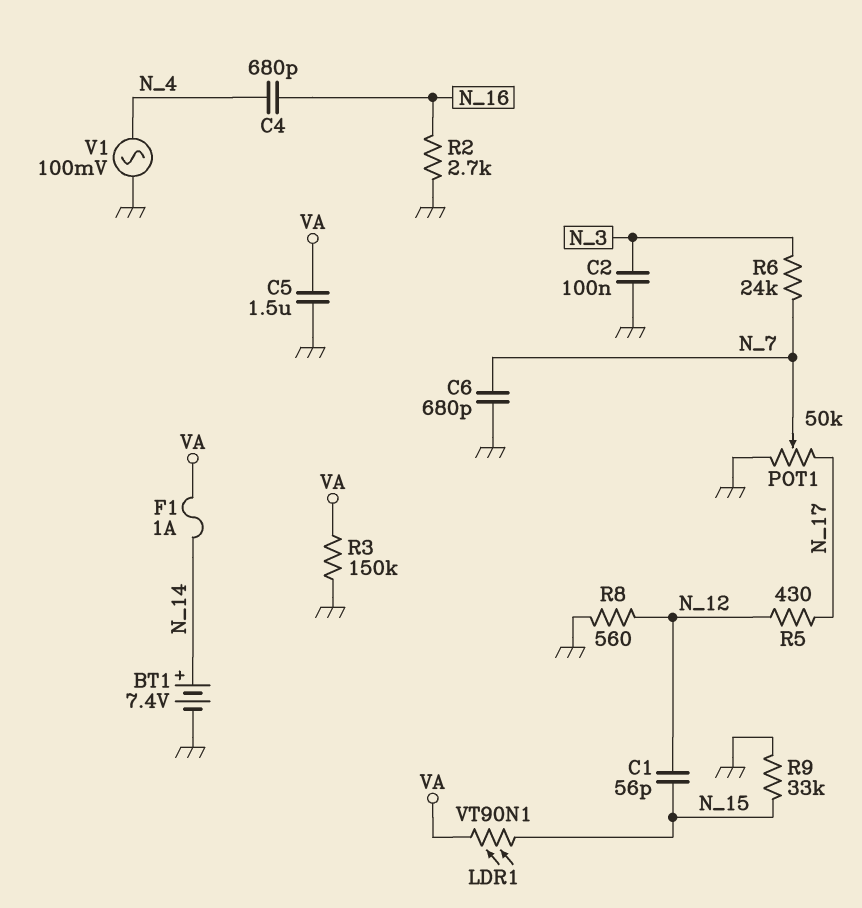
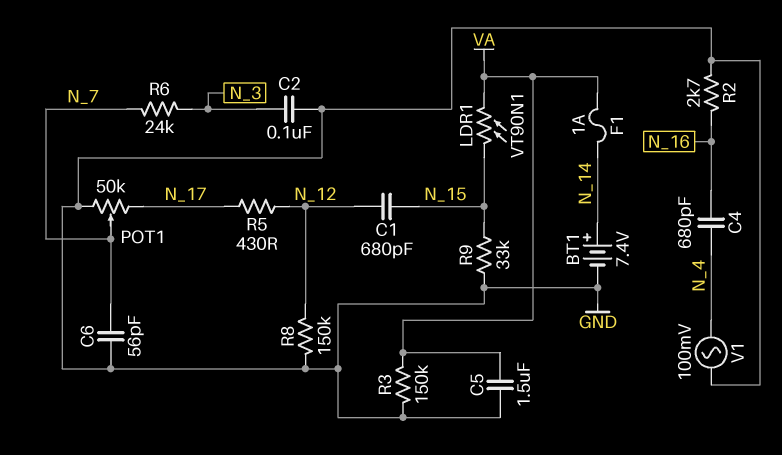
C1: 56pF (N_12, N_15) -> 680pF (N_12, N_15)
C6: 680pF (GND, N_7) -> 56pF (GND, N_7)
R8: 560 (GND, N_12) -> 150k (GND, N_12)

